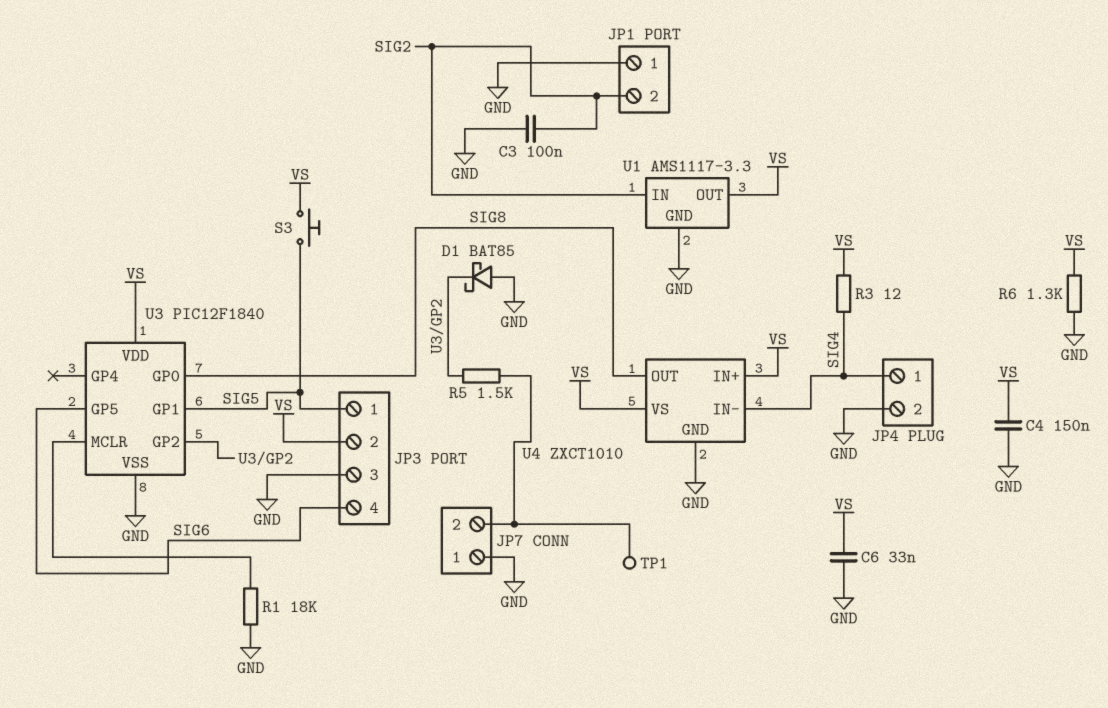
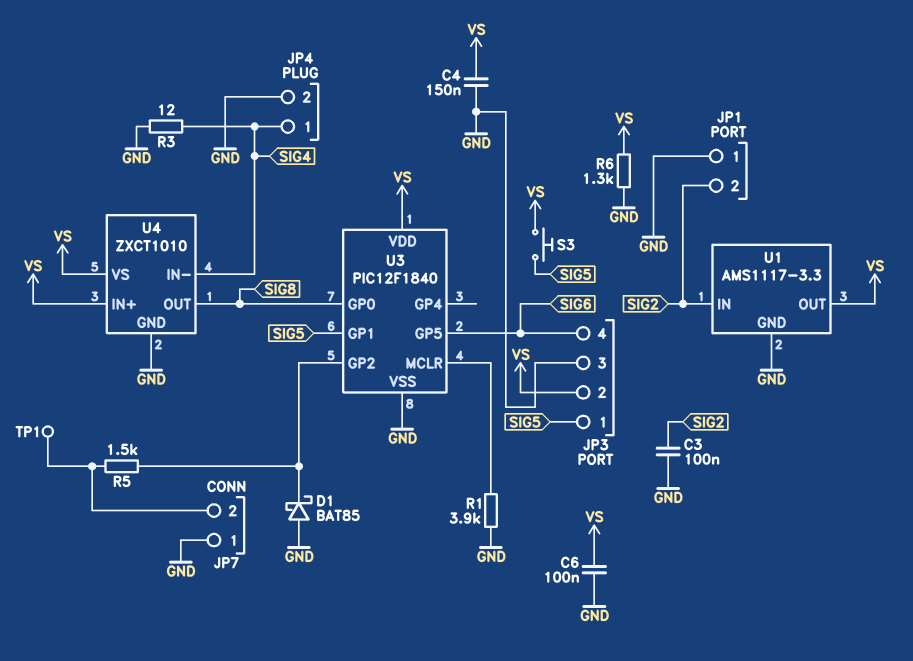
C6: 33nF (GND, VS) -> 100nF (GND, VS)
R1: 18k (GND, U3/MCLR) -> 3.9k (GND, U3/MCLR)
R3: 12 (SIG4, VS) -> 12 (GND, SIG4)

